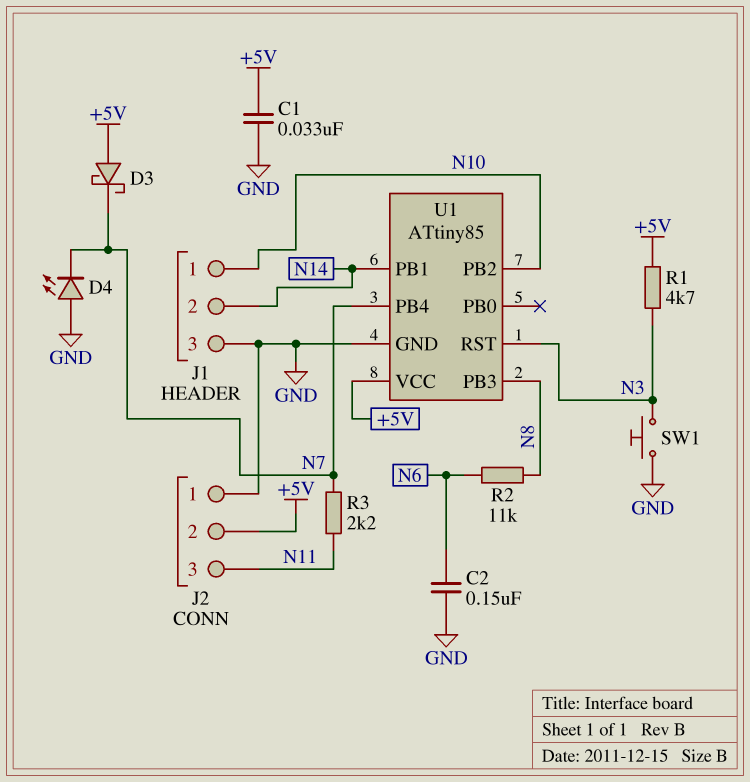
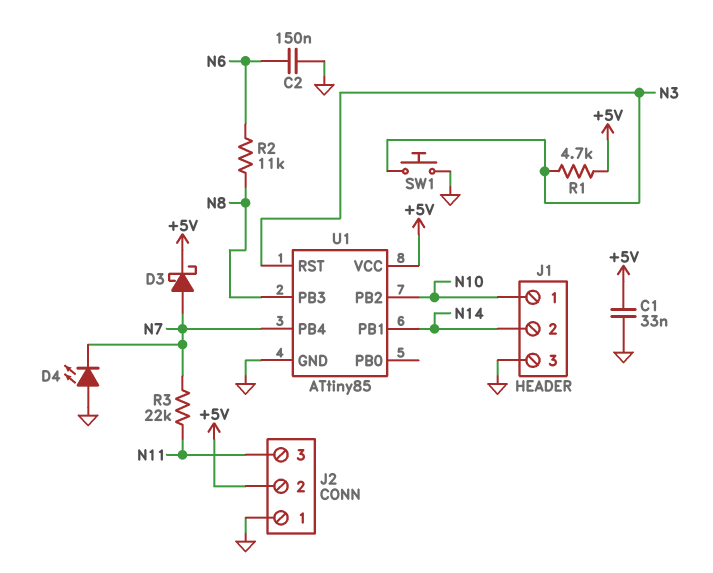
D3: schottky (A +5V, K N7) -> schottky (A N7, K +5V)
R3: 2.2k (N7, N11) -> 22k (N7, N11)

